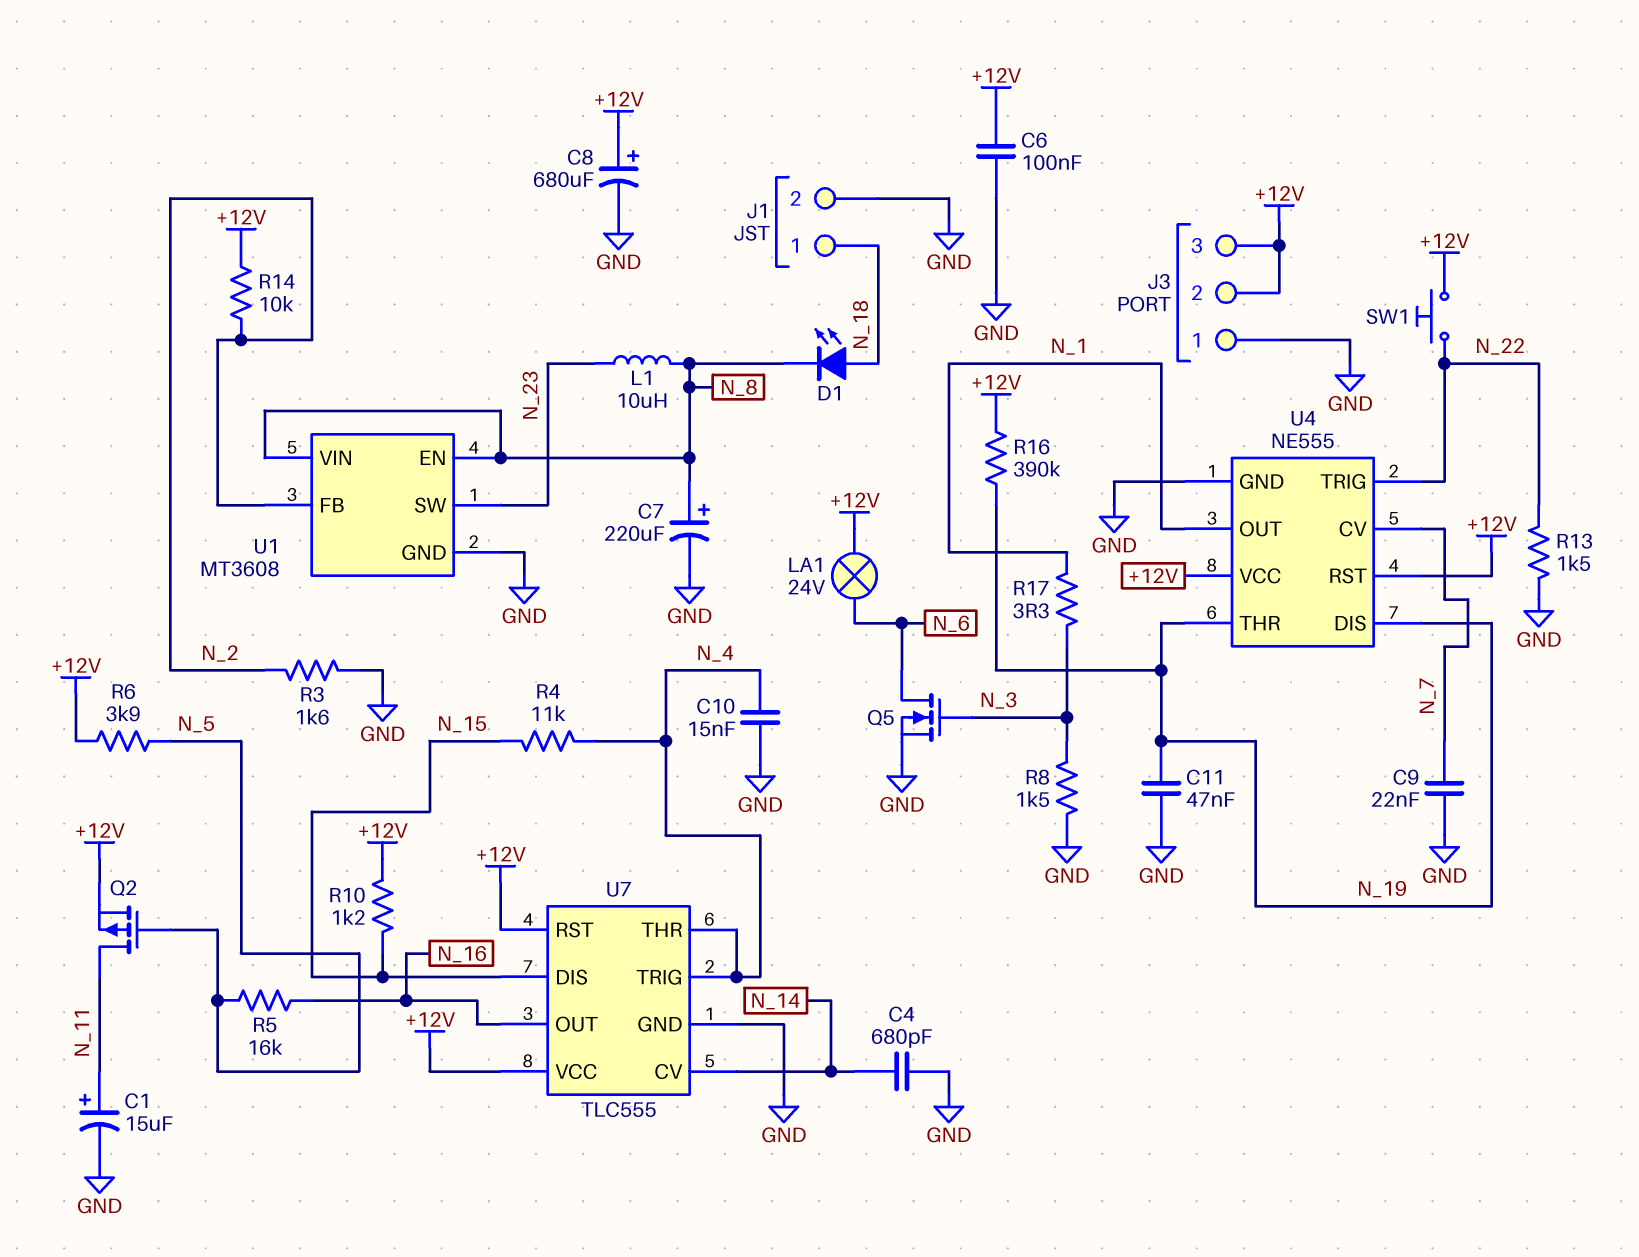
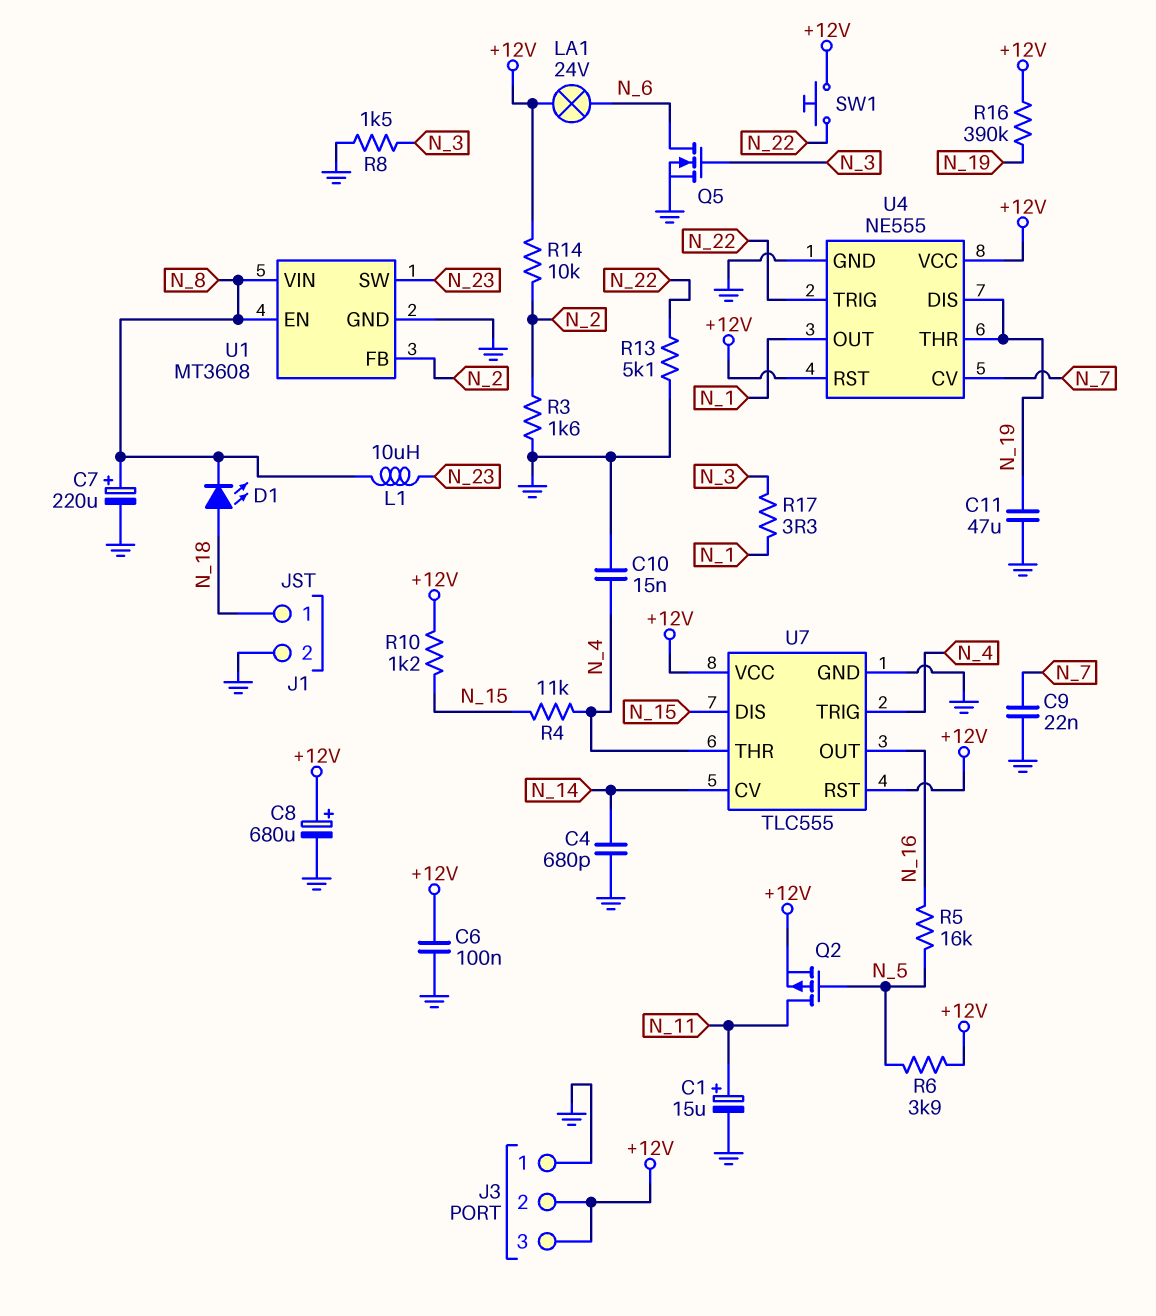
C11: 47nF (GND, N_19) -> 47uF (GND, N_19)
R13: 1.5k (GND, N_22) -> 5.1k (GND, N_22)

